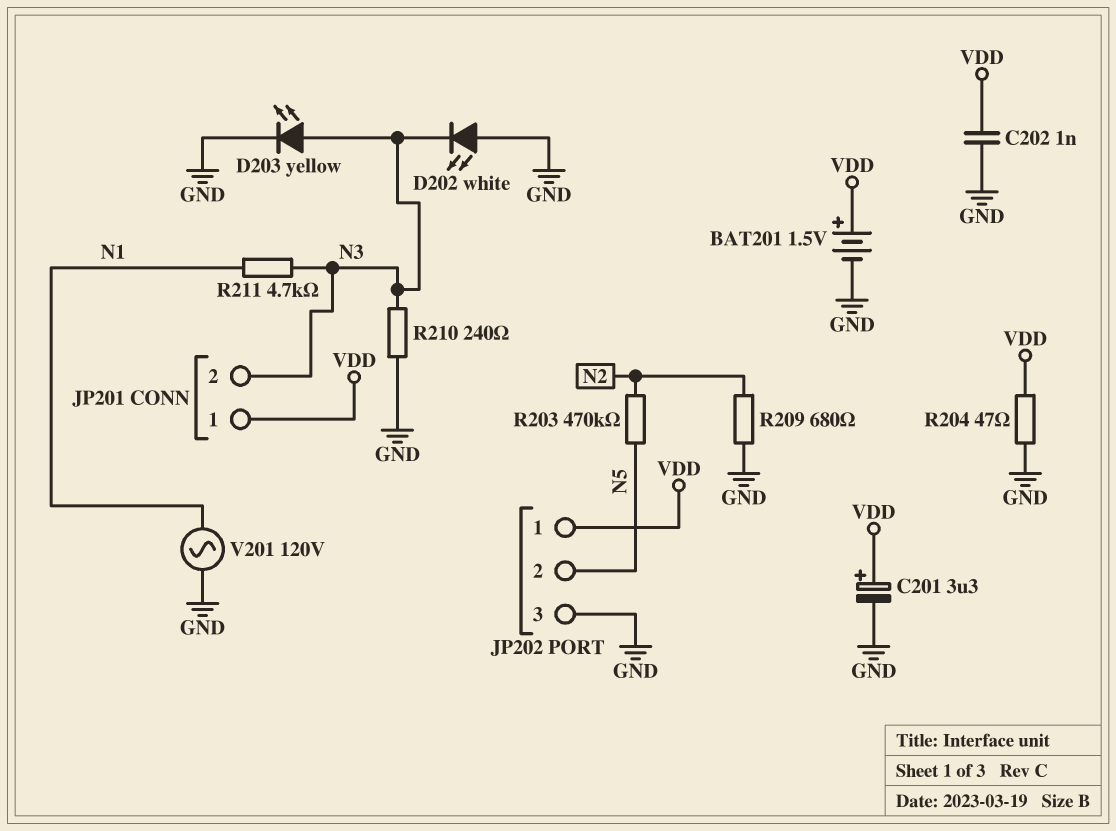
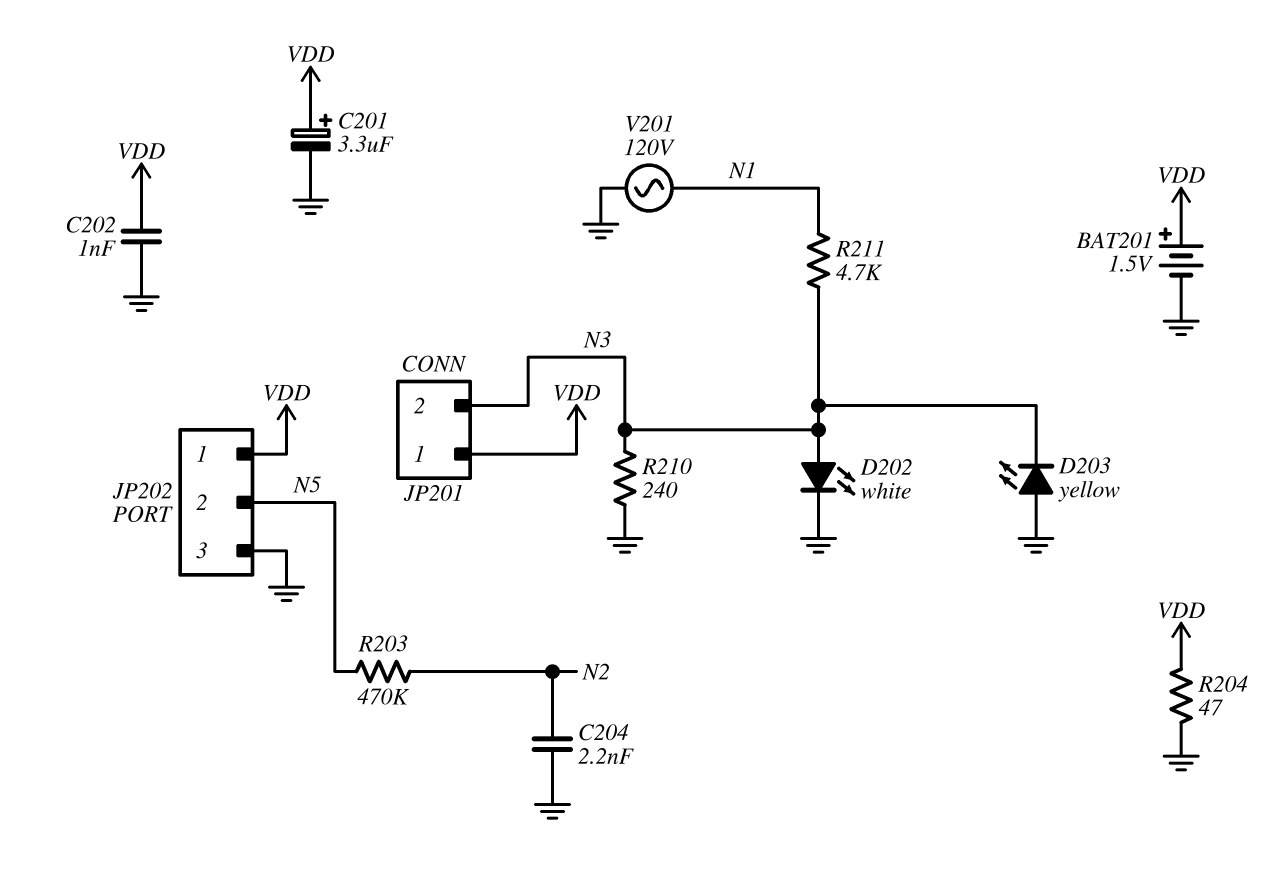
C204: none -> 2.2nF (GND, N2)
D202: LED white (A GND, K N3) -> LED white (A N3, K GND)
D203: LED yellow (A N3, K GND) -> LED yellow (A GND, K N3)
R209: 680 (GND, N2) -> none

